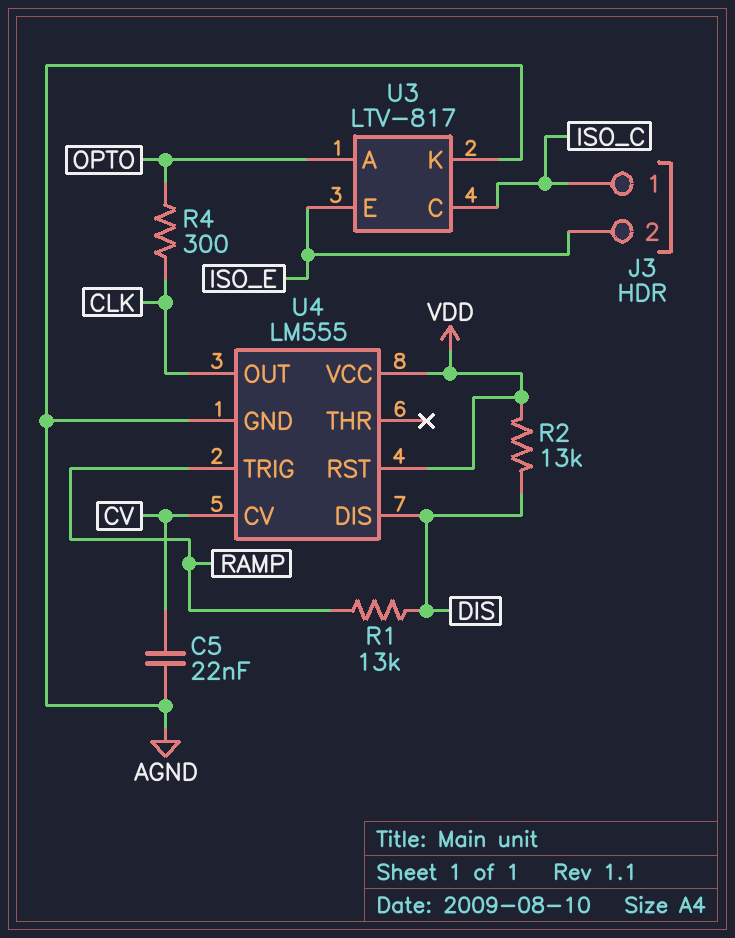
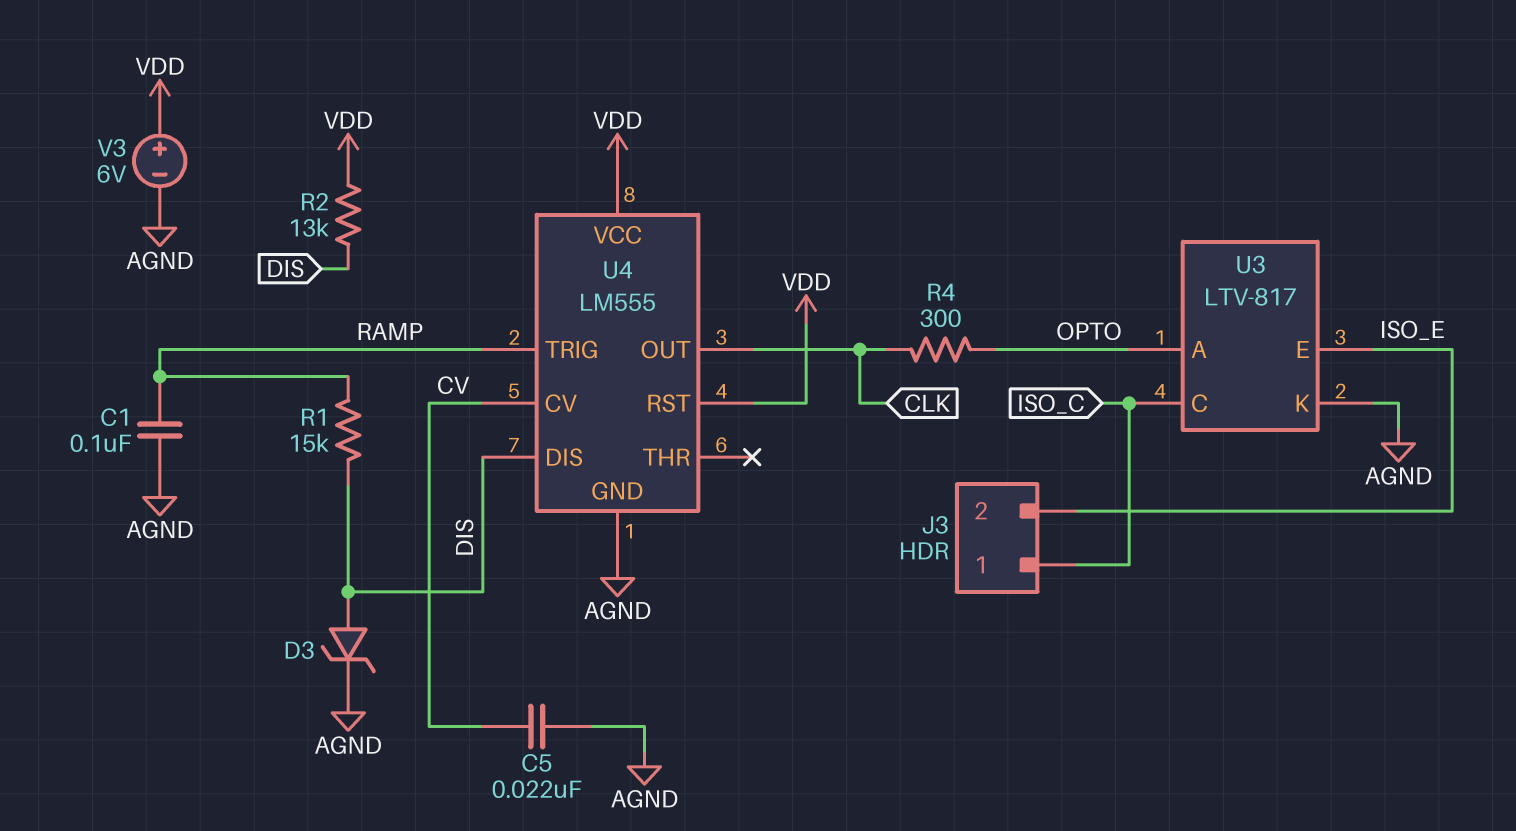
C1: none -> 100nF (AGND, RAMP)
D3: none -> zener (A DIS, K AGND)
R1: 13k (DIS, RAMP) -> 15k (DIS, RAMP)
V3: none -> 6V (plus VDD, minus AGND)

